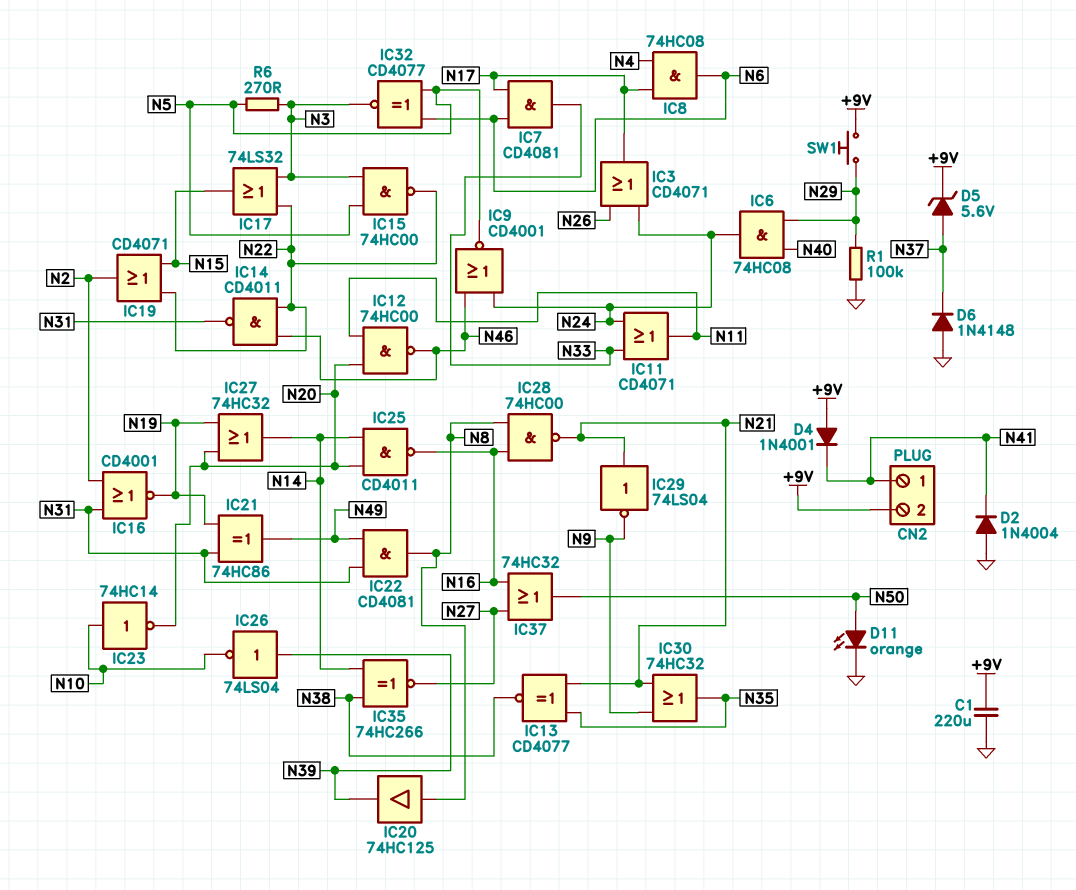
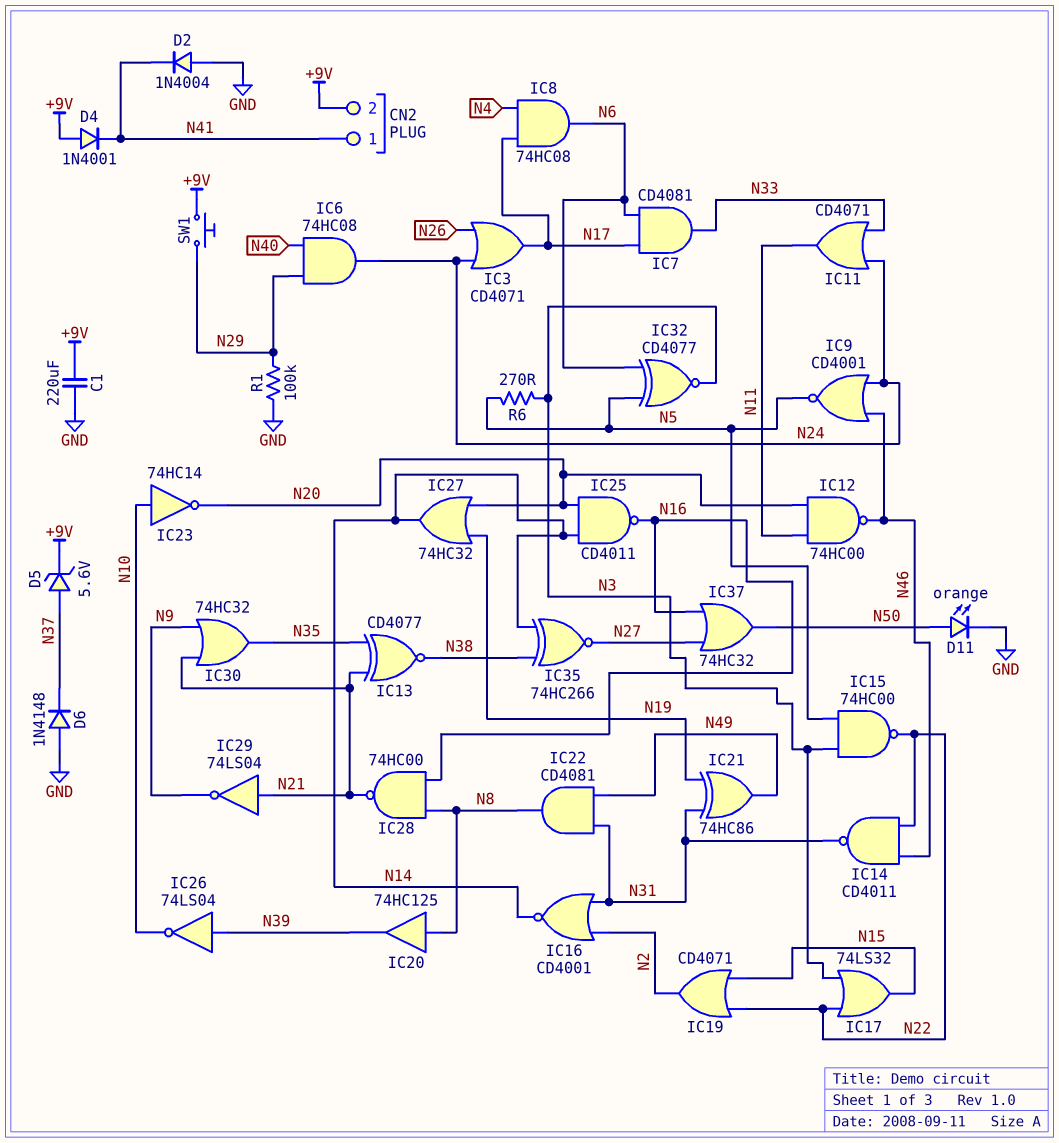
IC16: NOR CD4001 (in N2, in N31, out N19) -> NOR CD4001 (in N2, in N31, out N14)

